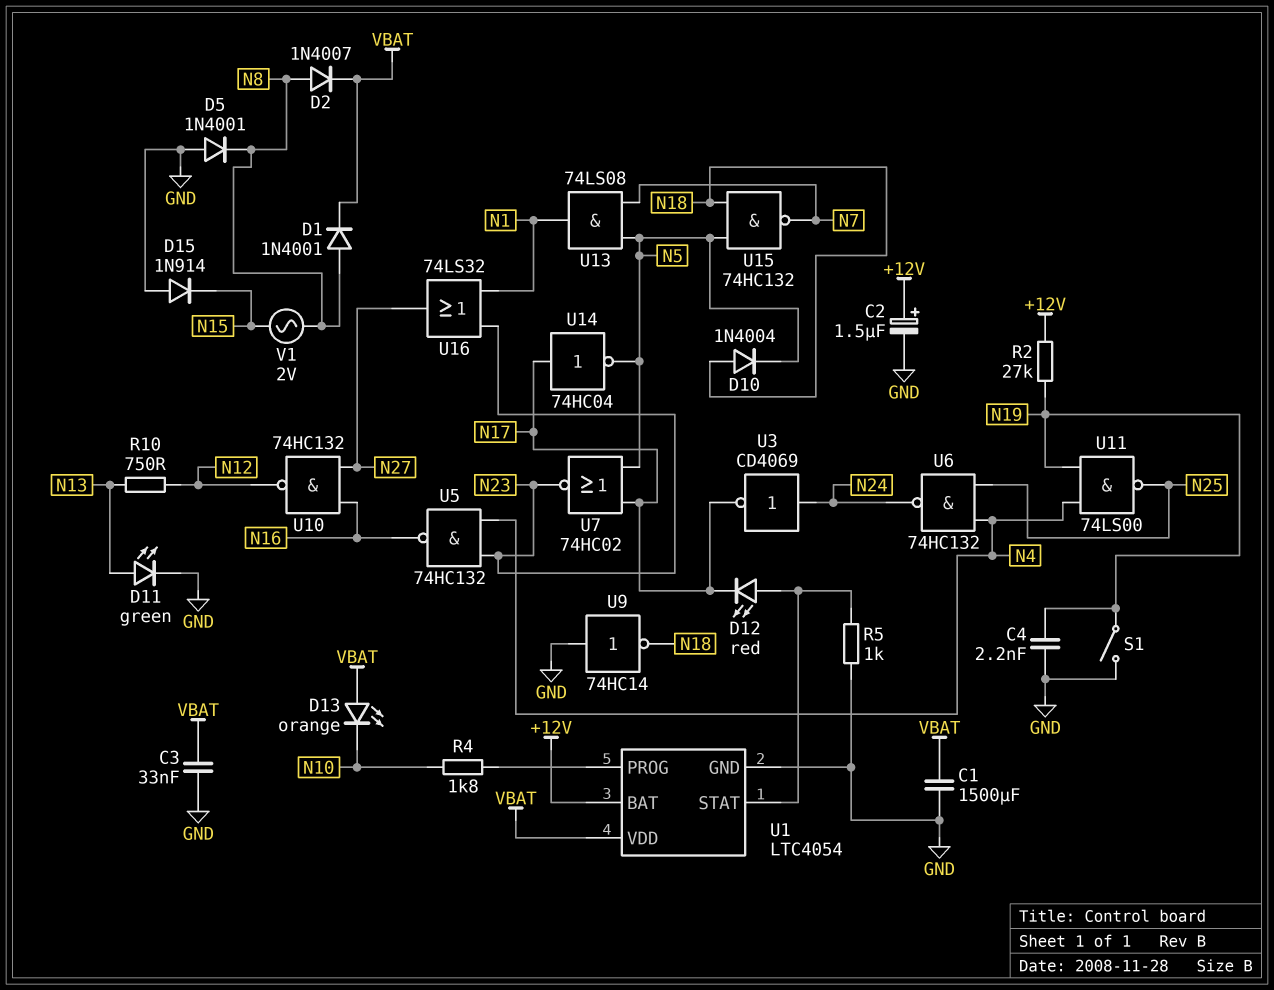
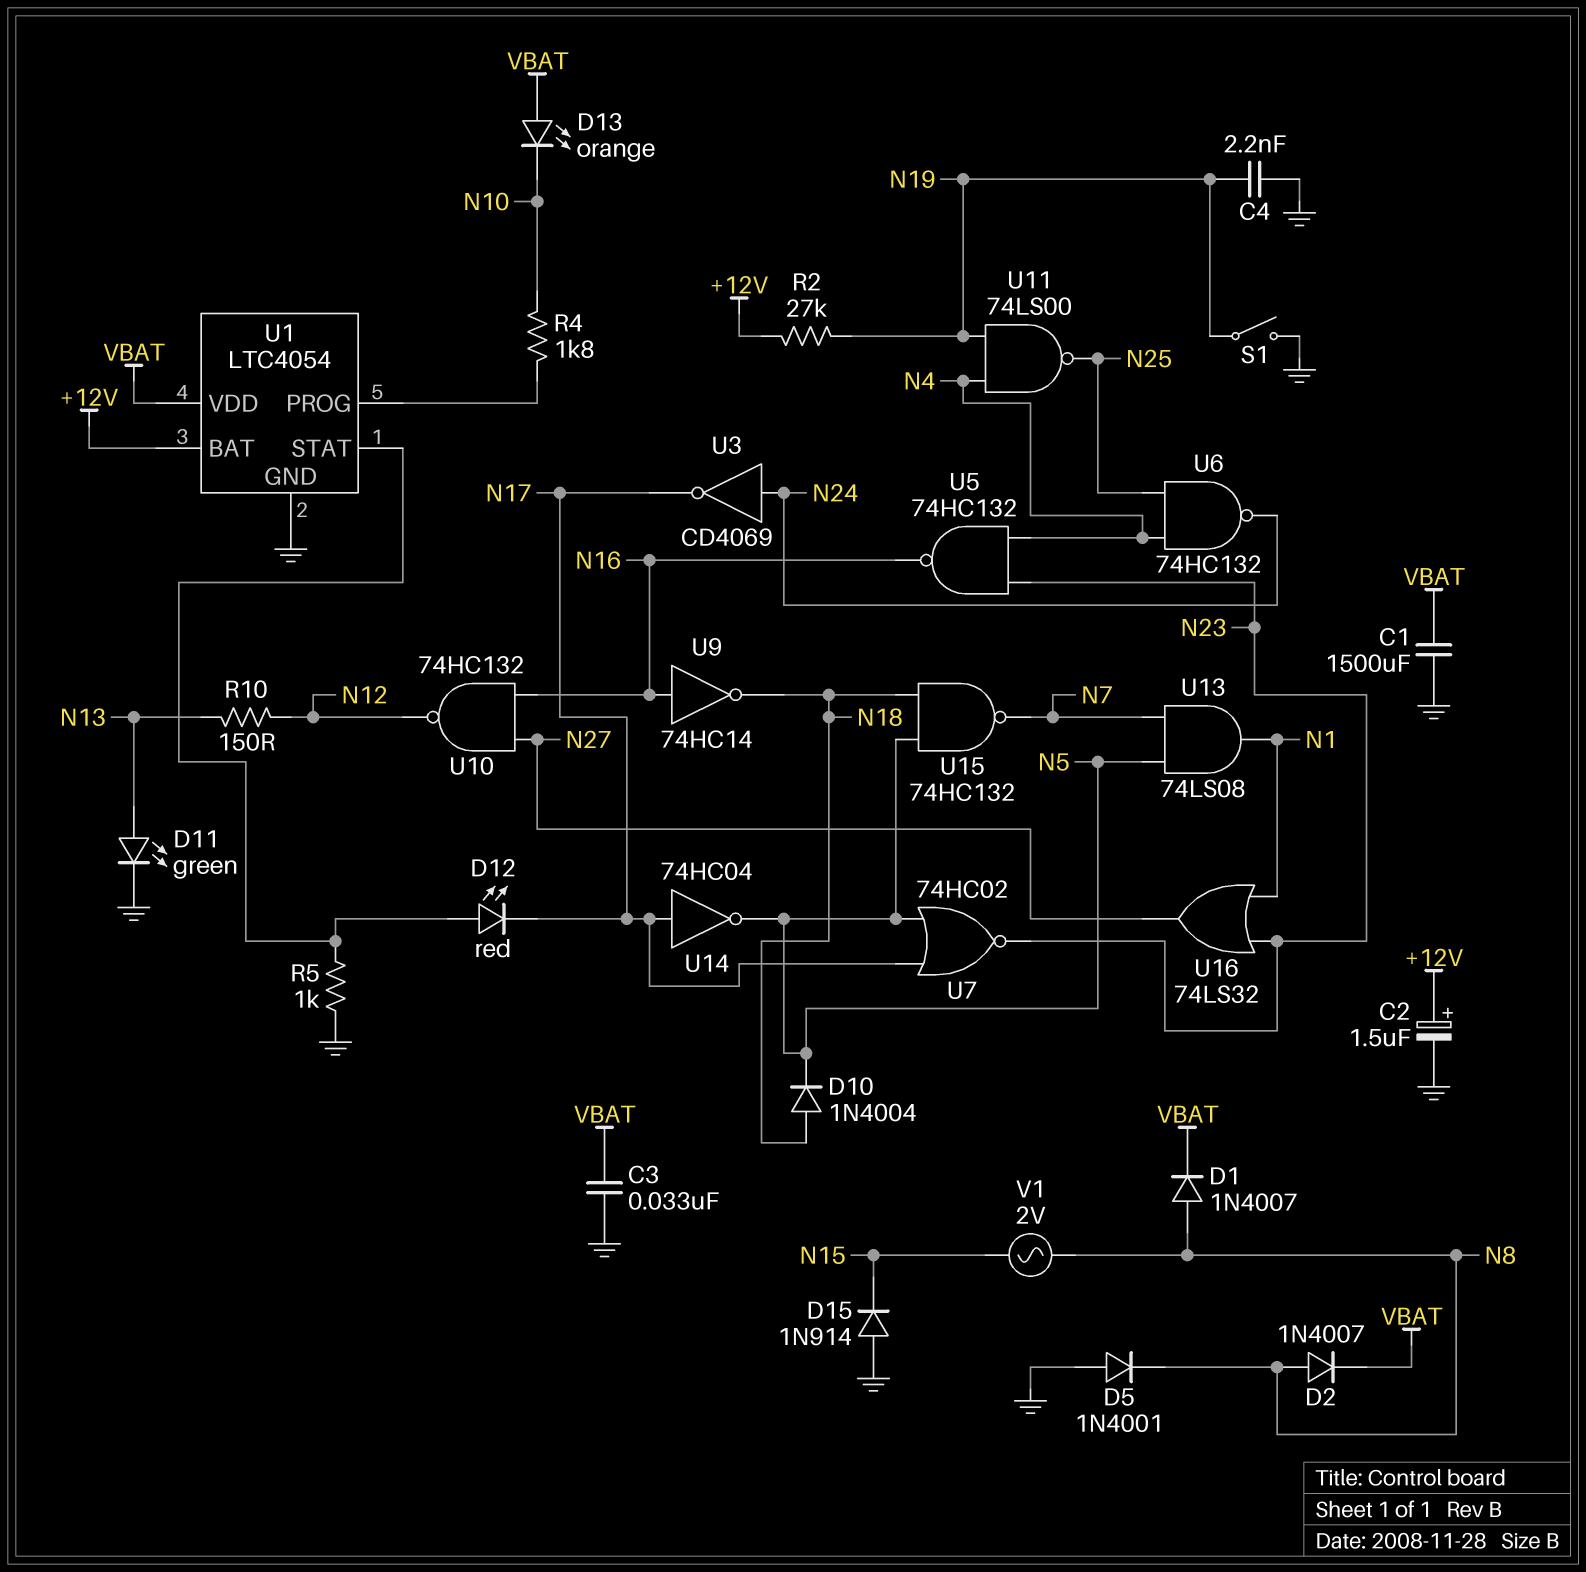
D1: diode 1N4001 (A N8, K VBAT) -> diode 1N4007 (A N8, K VBAT)
R10: 750 (N12, N13) -> 150 (N12, N13)
U9: NOT 74HC14 (in GND, out N18) -> NOT 74HC14 (in N16, out N18)

